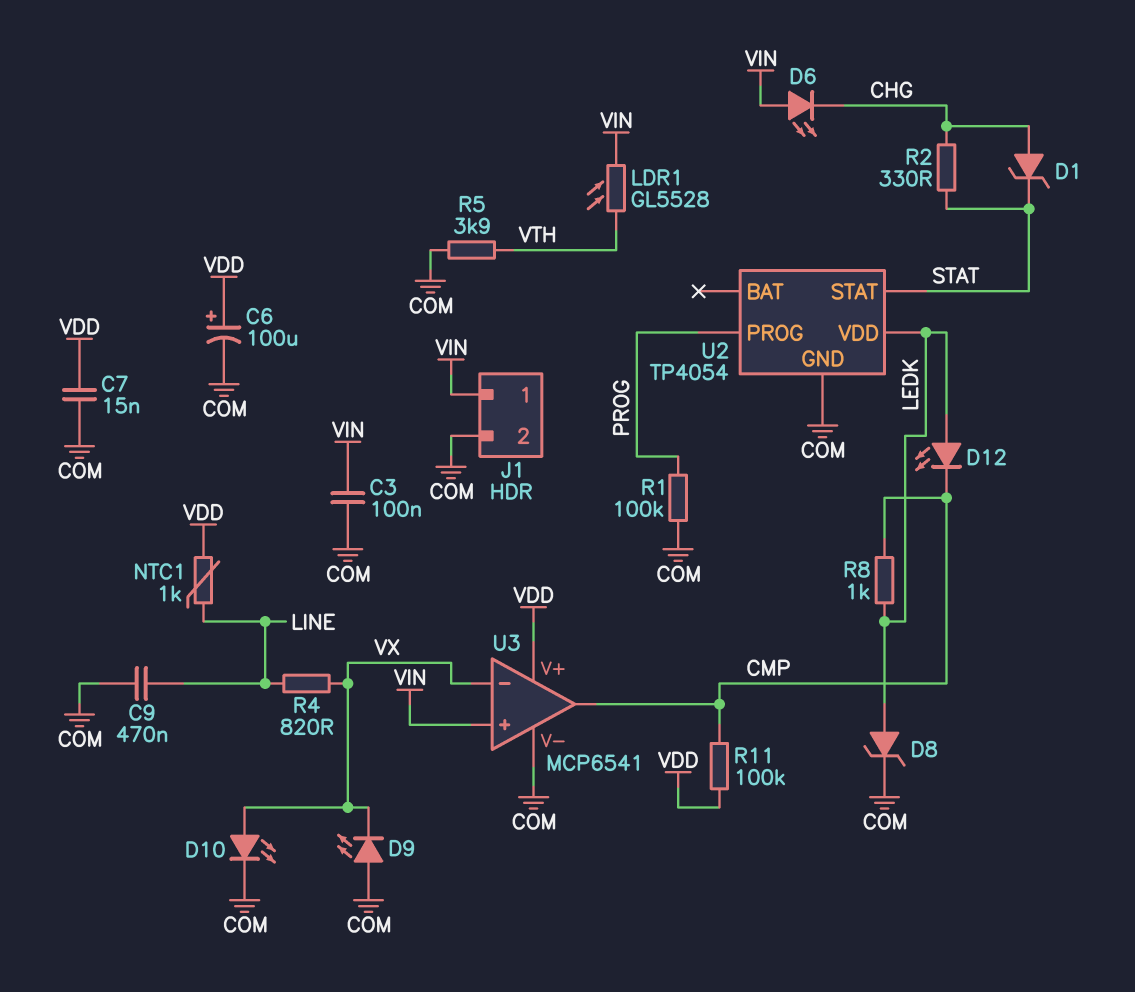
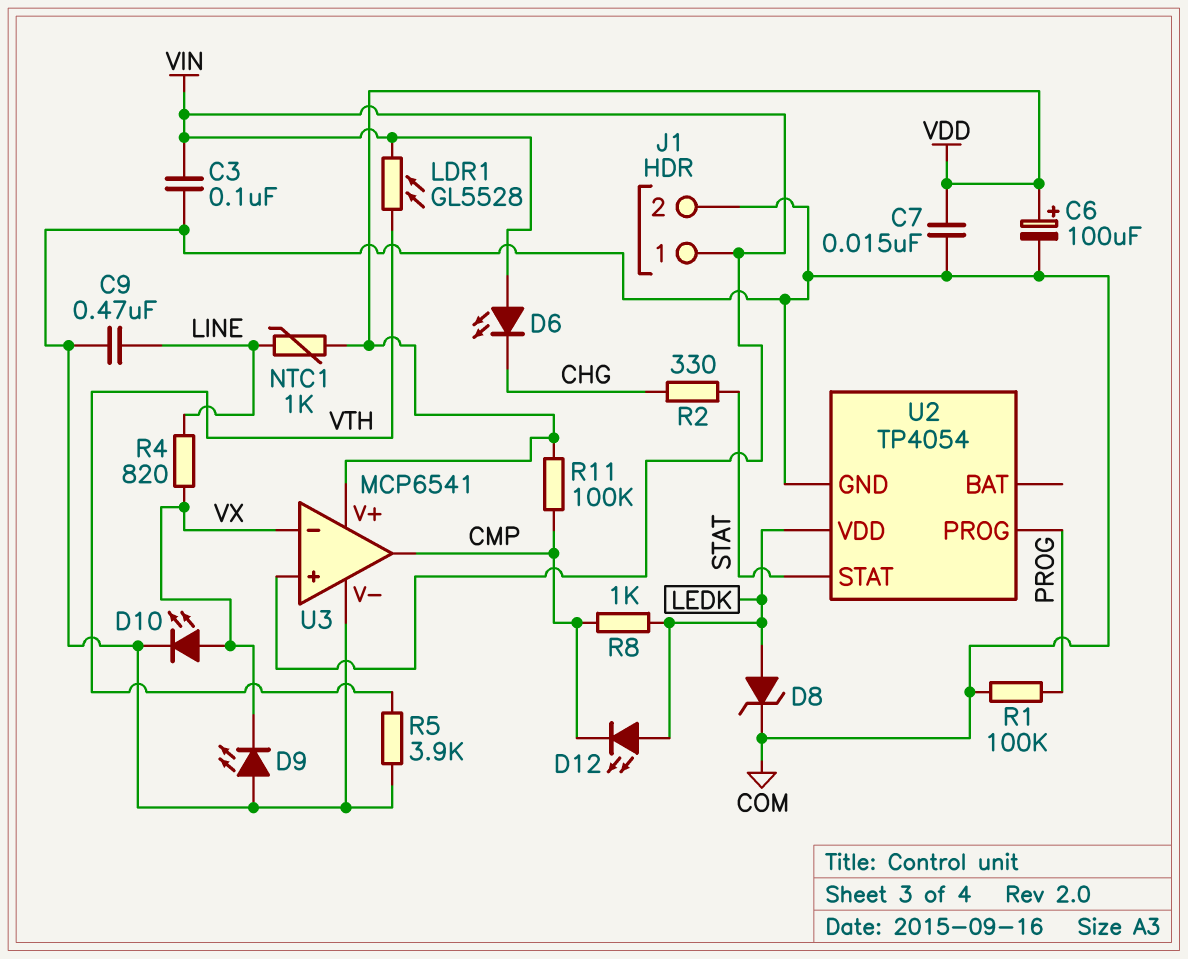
D1: zener (A CHG, K STAT) -> none

